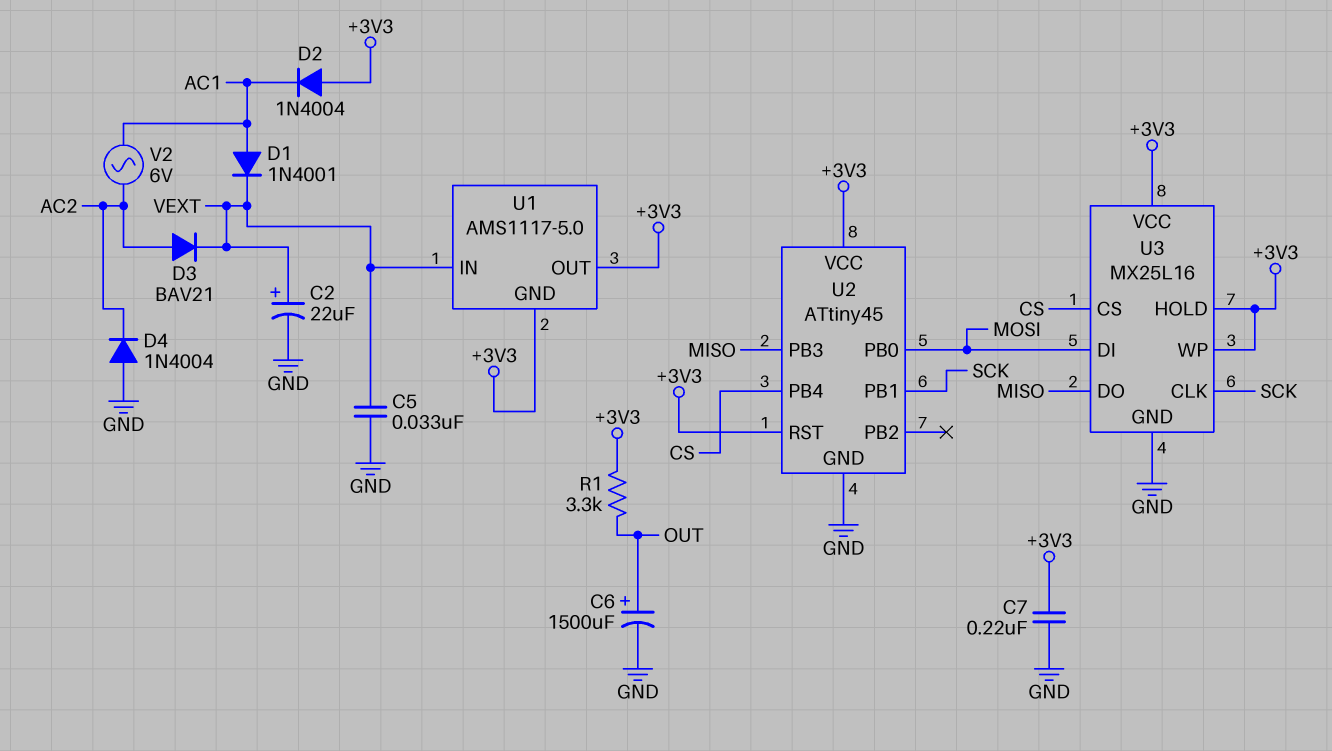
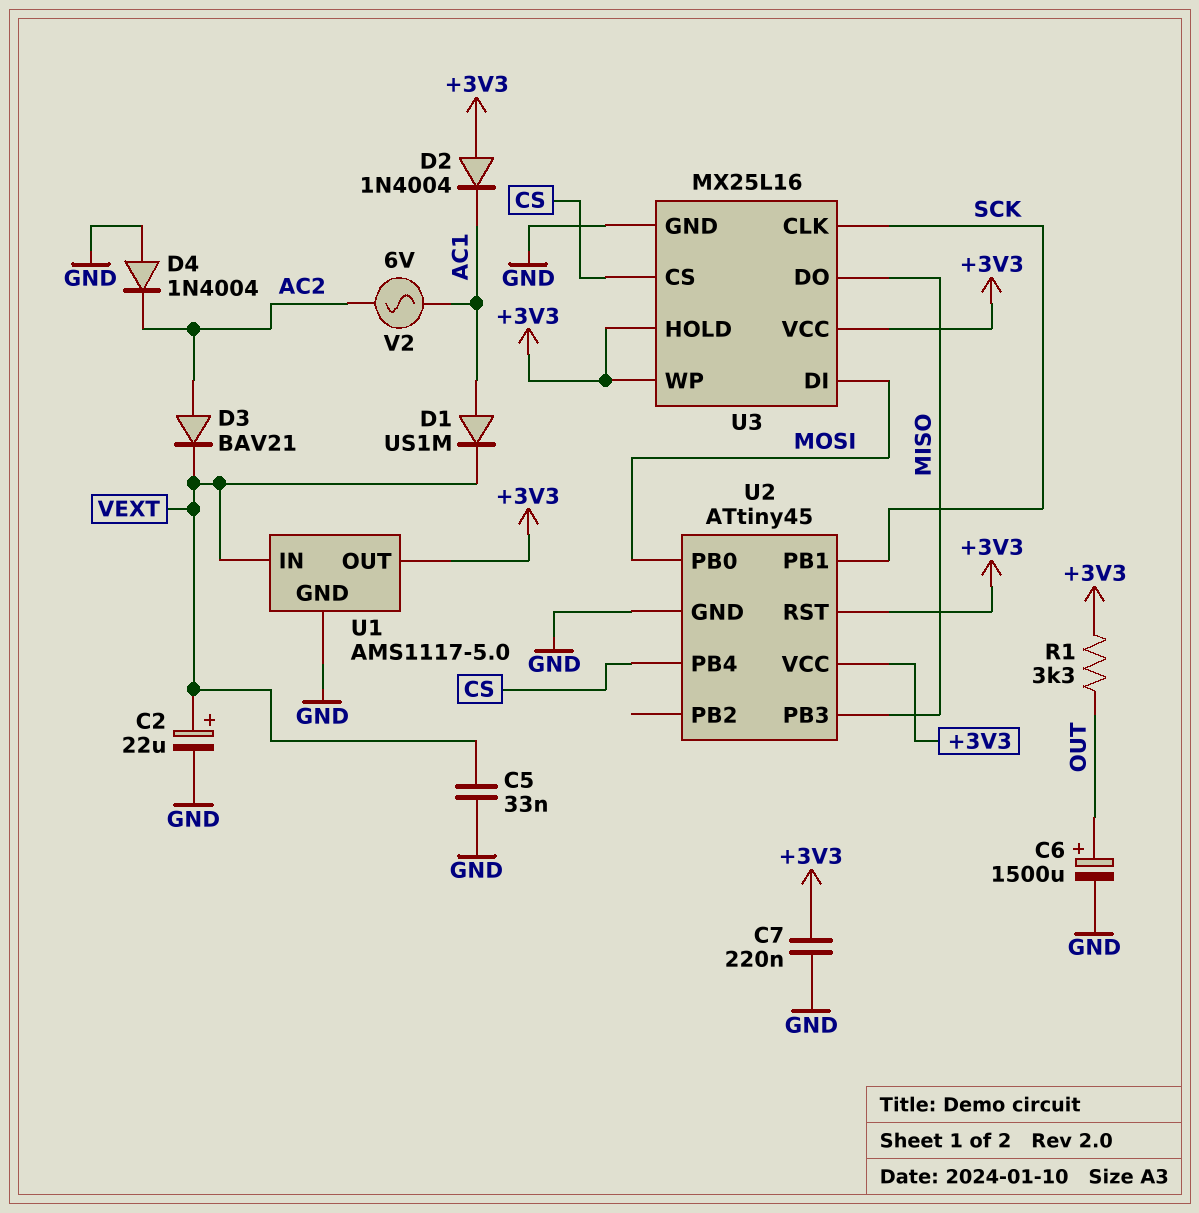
D1: diode 1N4001 (A AC1, K VEXT) -> diode US1M (A AC1, K VEXT)
U1 pin GND: +3V3 -> GND

